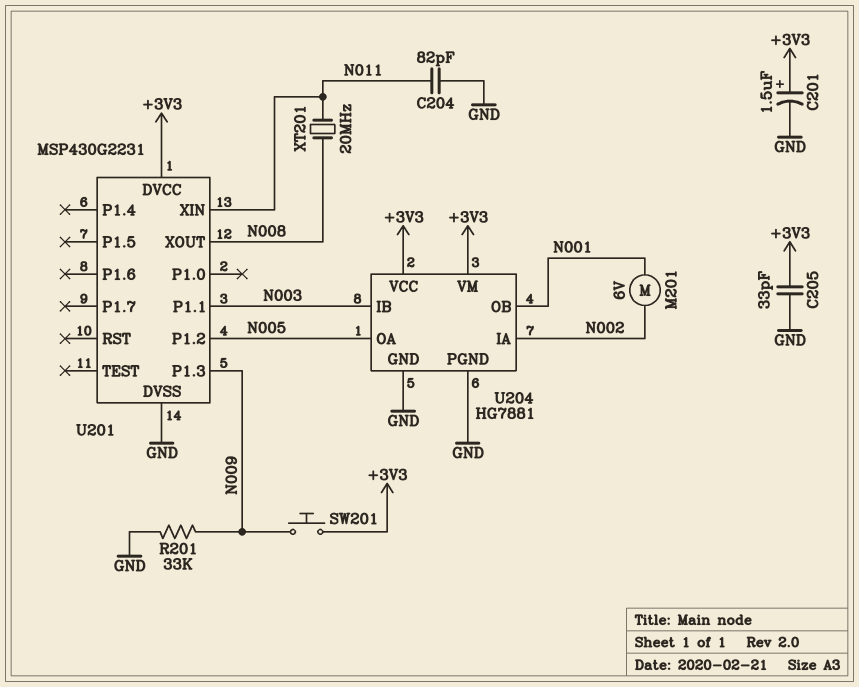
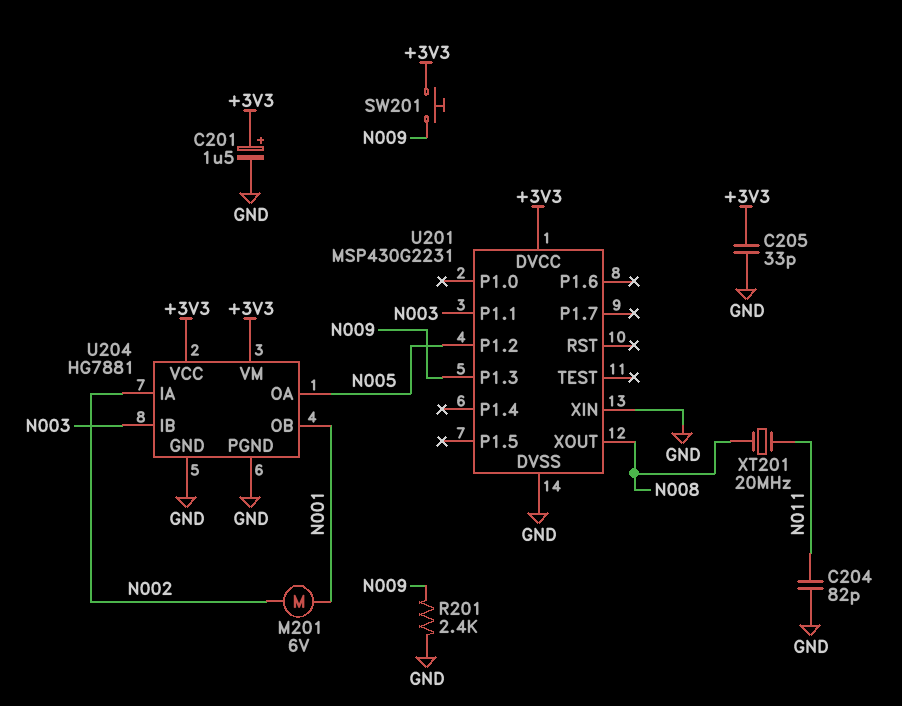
R201: 33k (GND, N009) -> 2.4k (GND, N009)
U201 pin XIN: N011 -> GND

